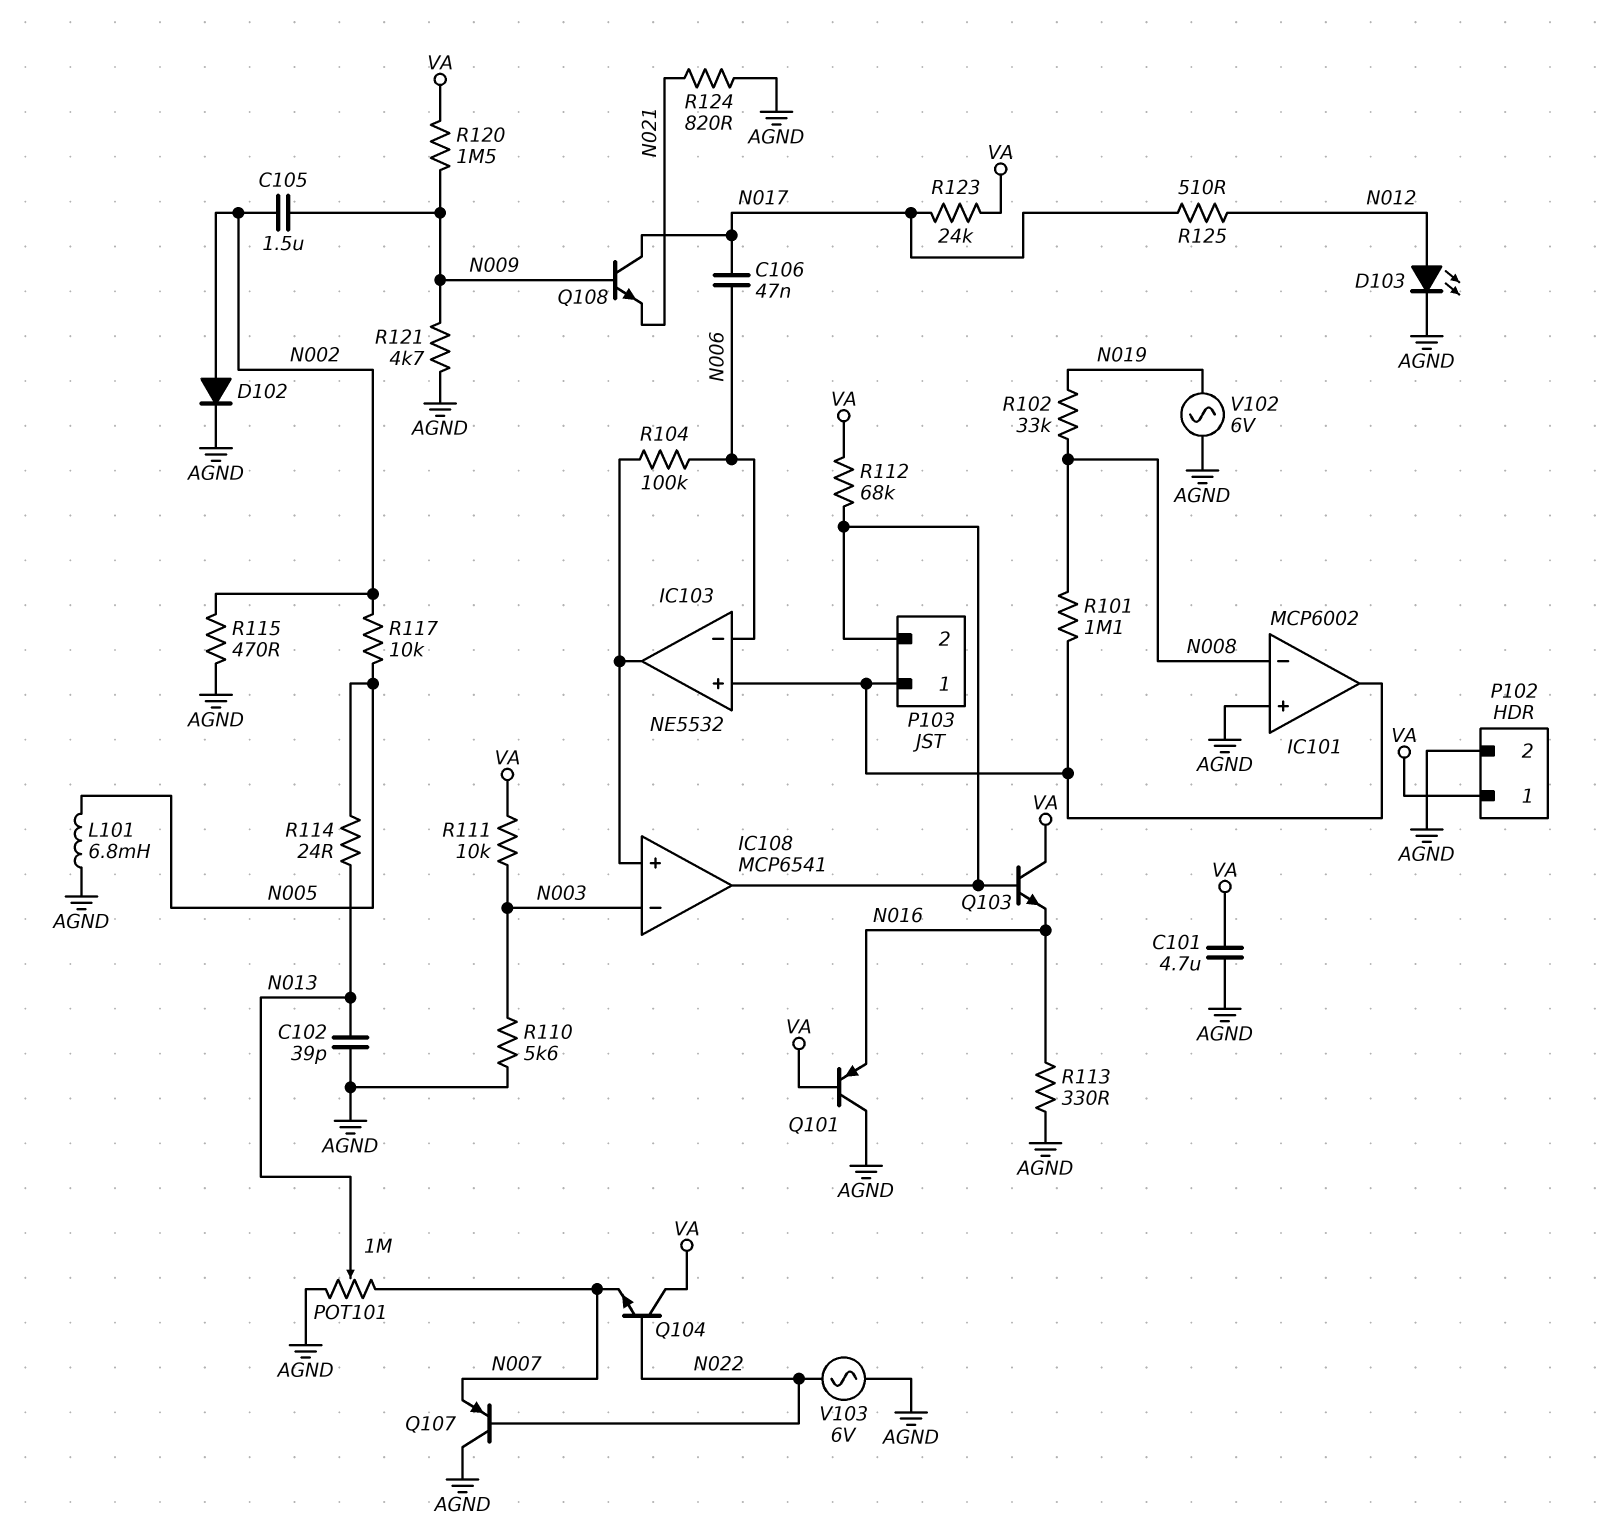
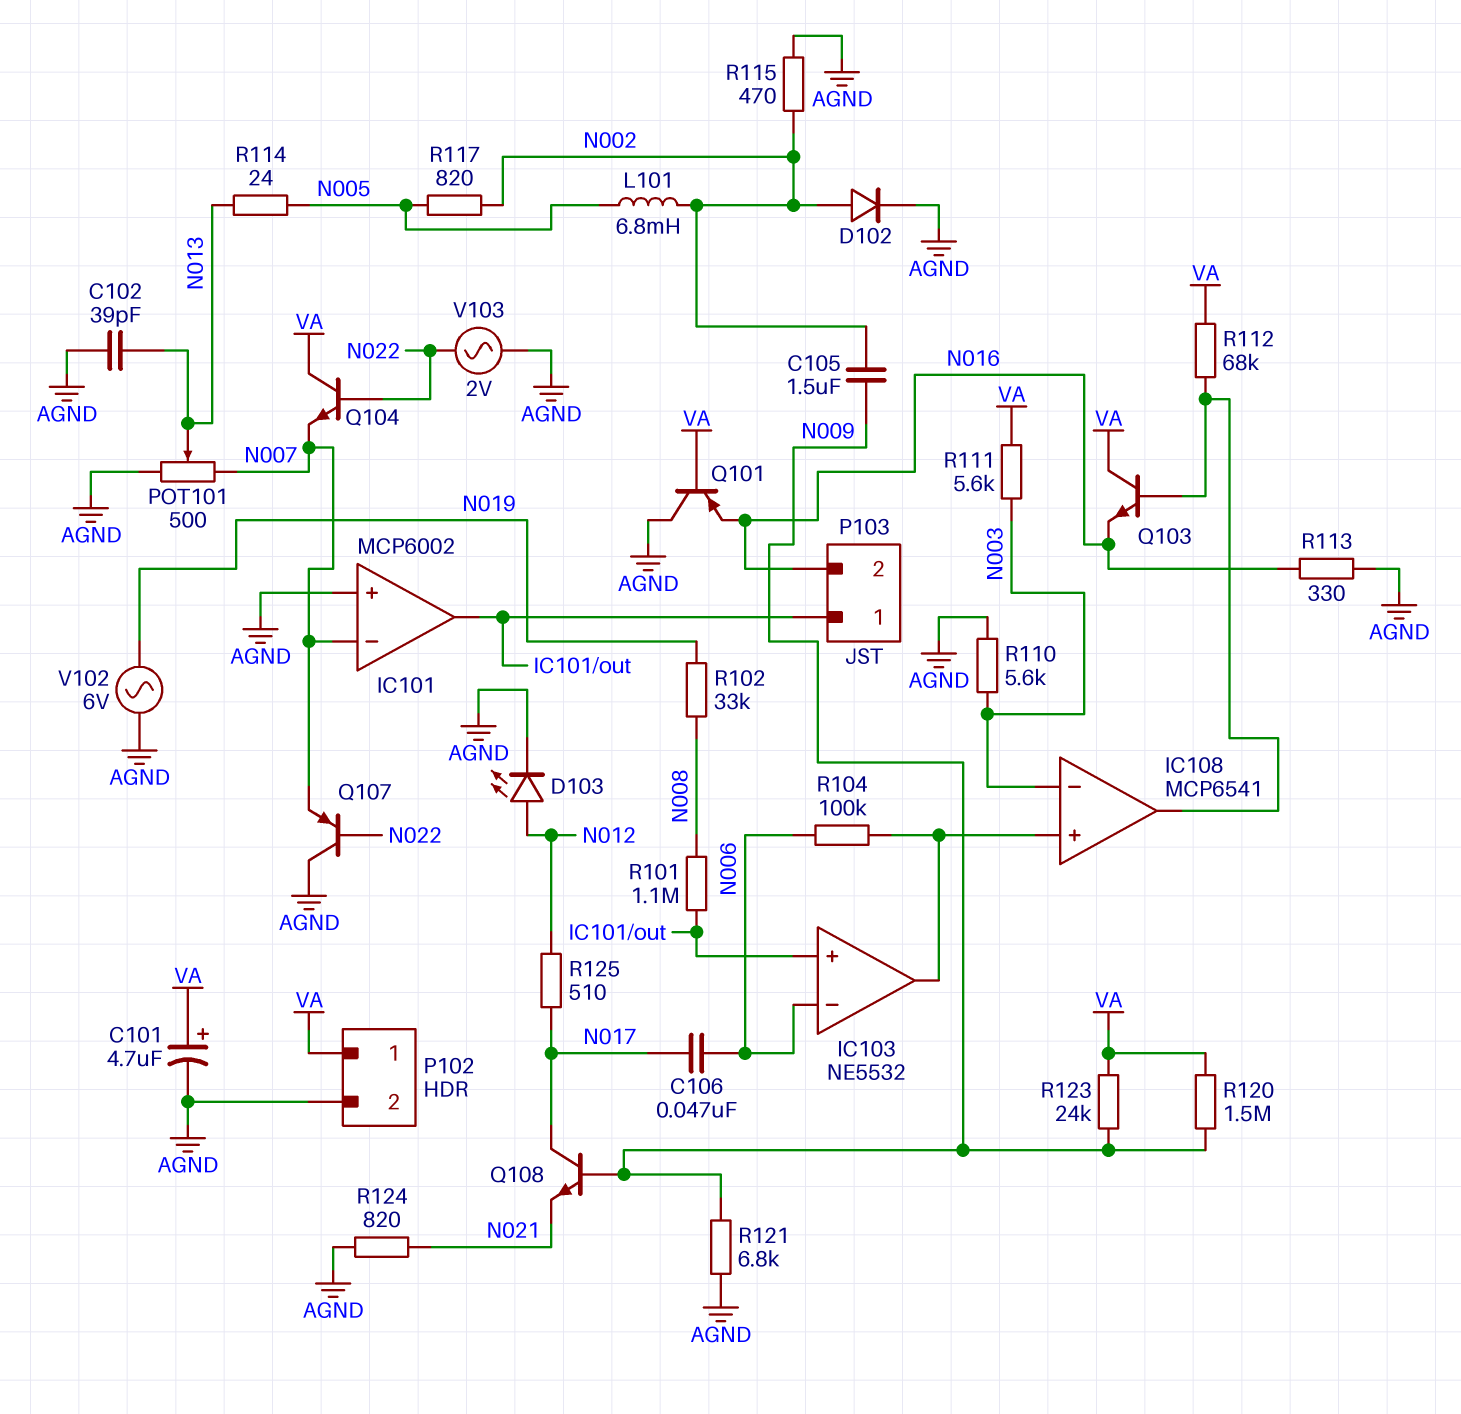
C101: 4.7uF (AGND, VA) -> 4.7uF (plus VA, minus AGND)
IC101 pin in-: N008 -> N007
L101: 6.8mH (AGND, N005) -> 6.8mH (N002, N005)
P103 pin 2: IC108/out -> N016
POT101: 1M (AGND, N007, wiper N013) -> 500 (AGND, N007, wiper N013)
R111: 10k (N003, VA) -> 5.6k (N003, VA)
R117: 10k (N002, N005) -> 820 (N002, N005)
R121: 4.7k (AGND, N009) -> 6.8k (AGND, N009)
R123: 24k (N017, VA) -> 24k (N009, VA)
V103: AC 6V (AGND, N022) -> AC 2V (AGND, N022)

